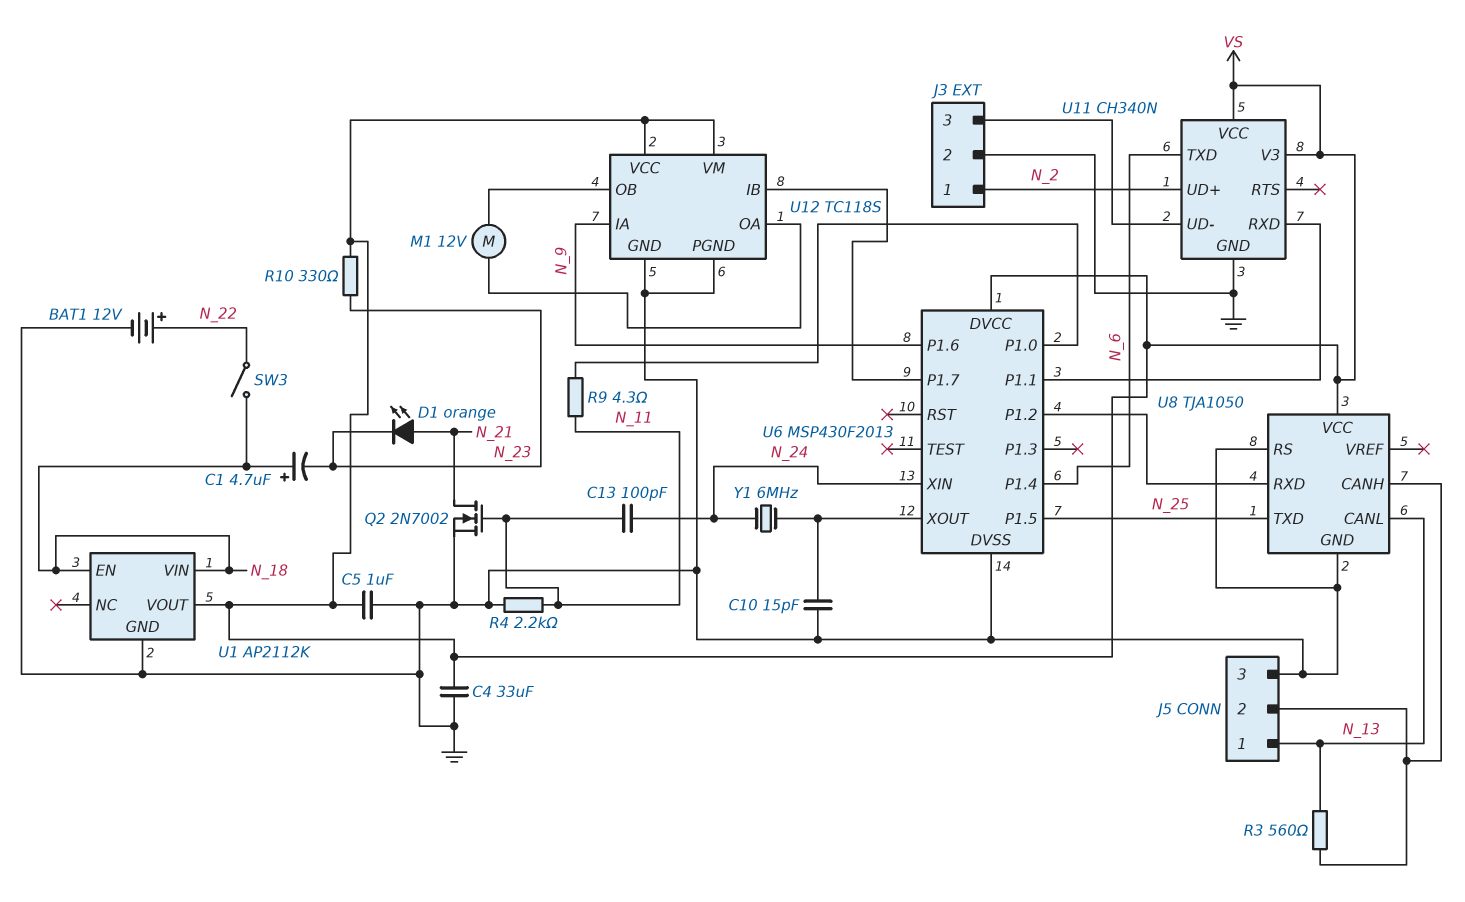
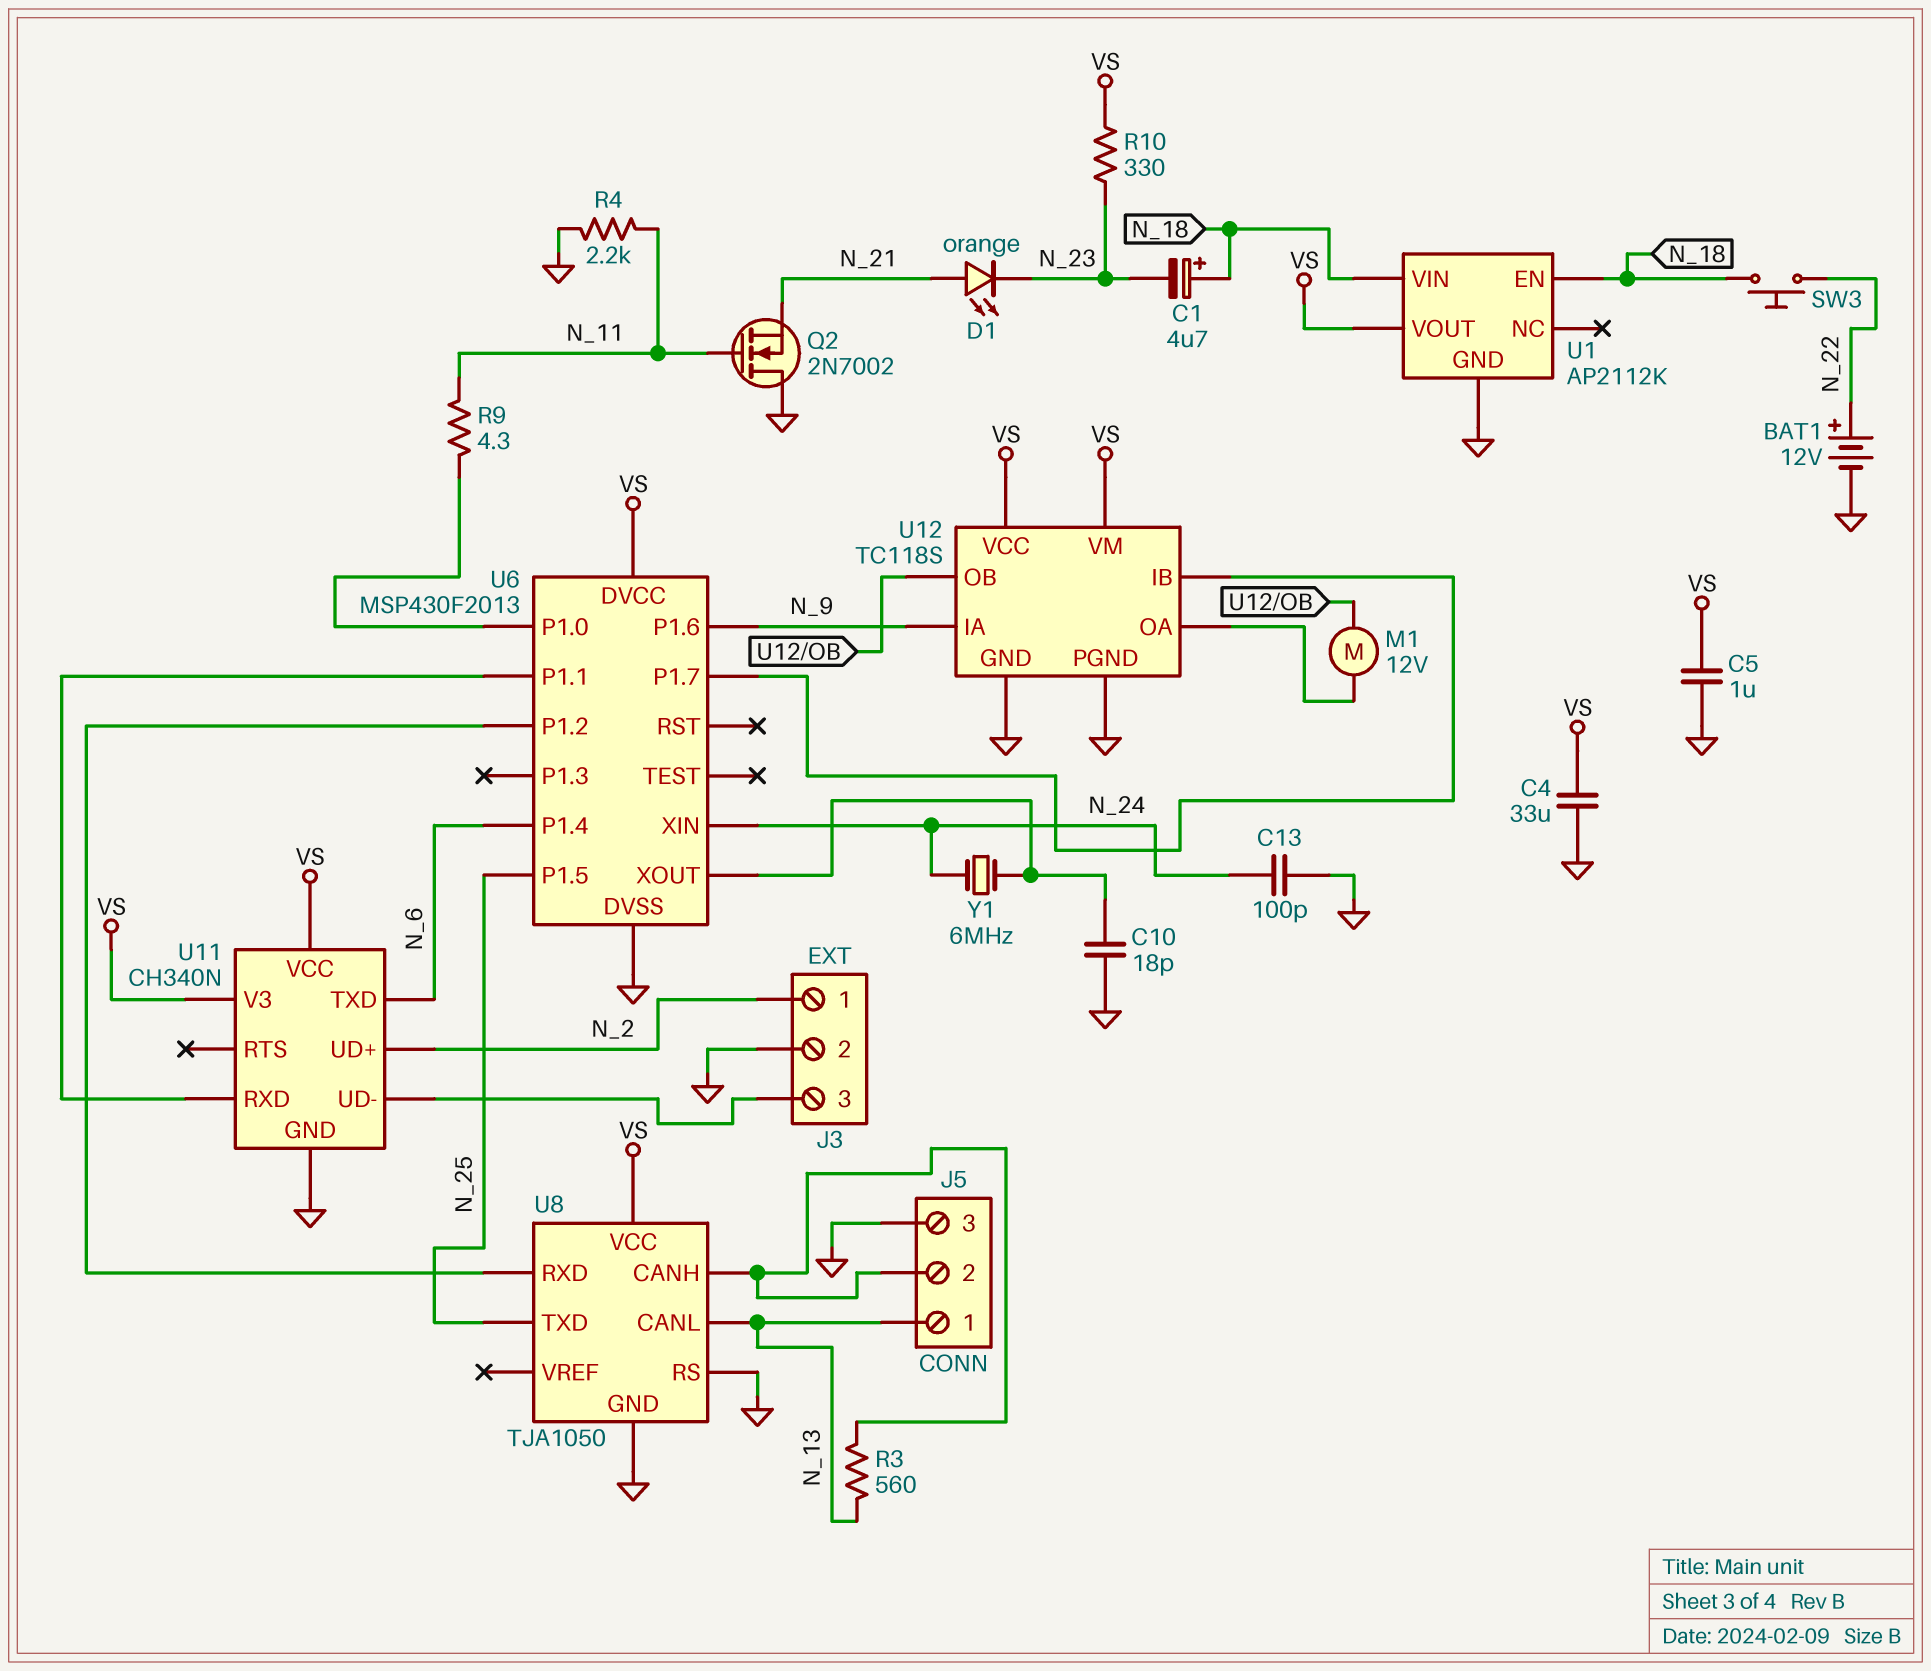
C10: 15pF (GND, U6/XOUT) -> 18pF (GND, U6/XOUT)
C13: 100pF (N_11, N_24) -> 100pF (GND, N_24)
Q2: NMOS 2N7002 (G N_11, D N_21, S GND) -> NMOS 2N7002 (G N_11, D GND, S N_21)
SW3: switch (N_18, N_22) -> button (N_18, N_22)

